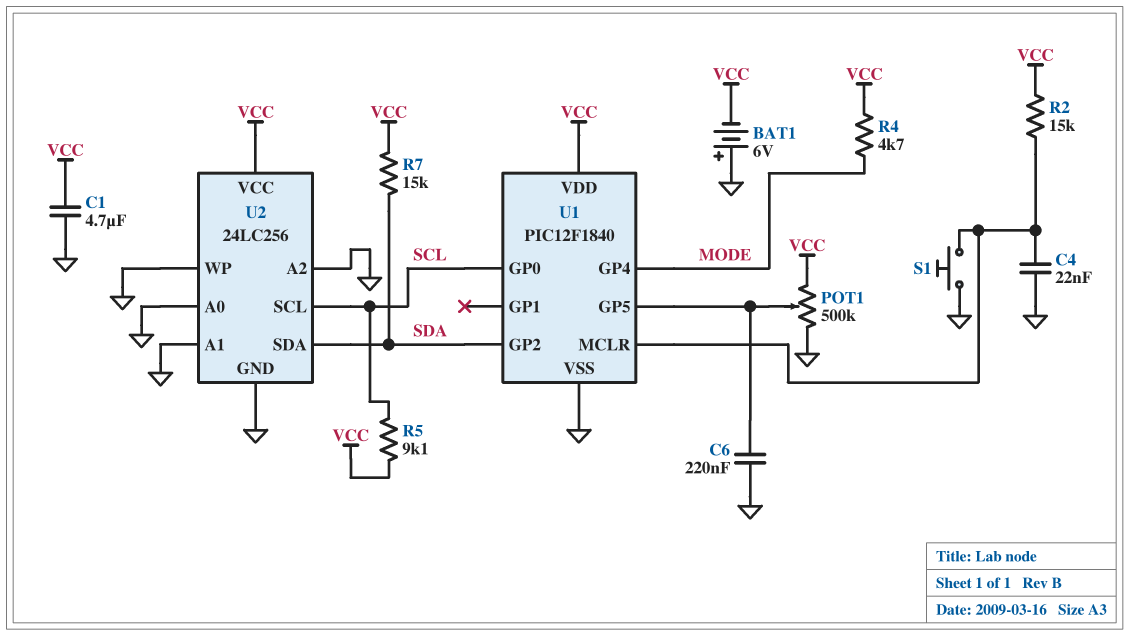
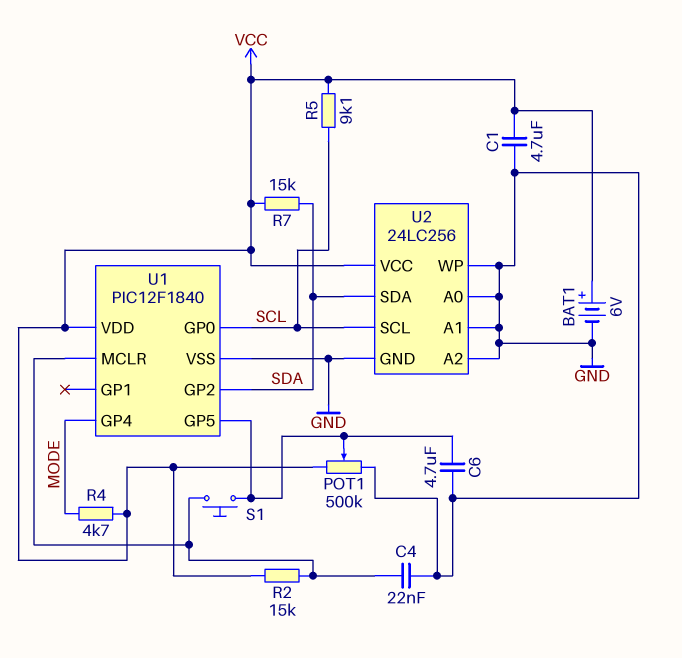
BAT1: 6V (plus GND, minus VCC) -> 6V (plus VCC, minus GND)
C6: 220nF (GND, U1/GP5) -> 4.7uF (GND, U1/GP5)
S1: button (GND, U1/MCLR) -> button (U1/GP5, U1/MCLR)

